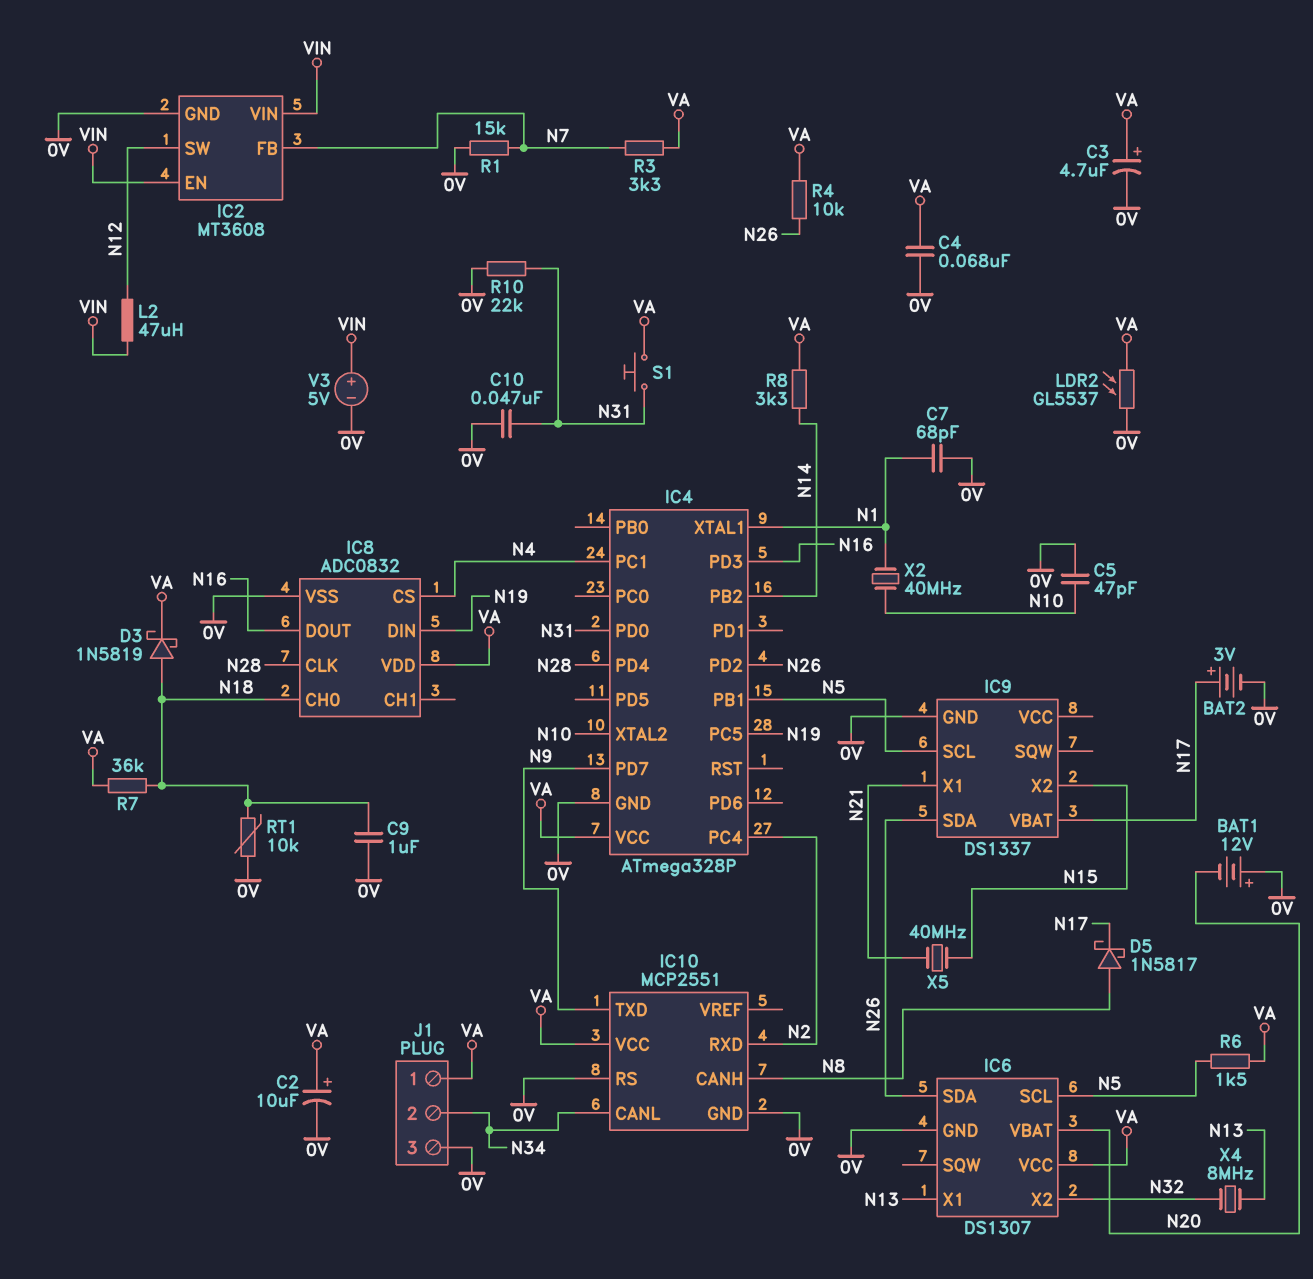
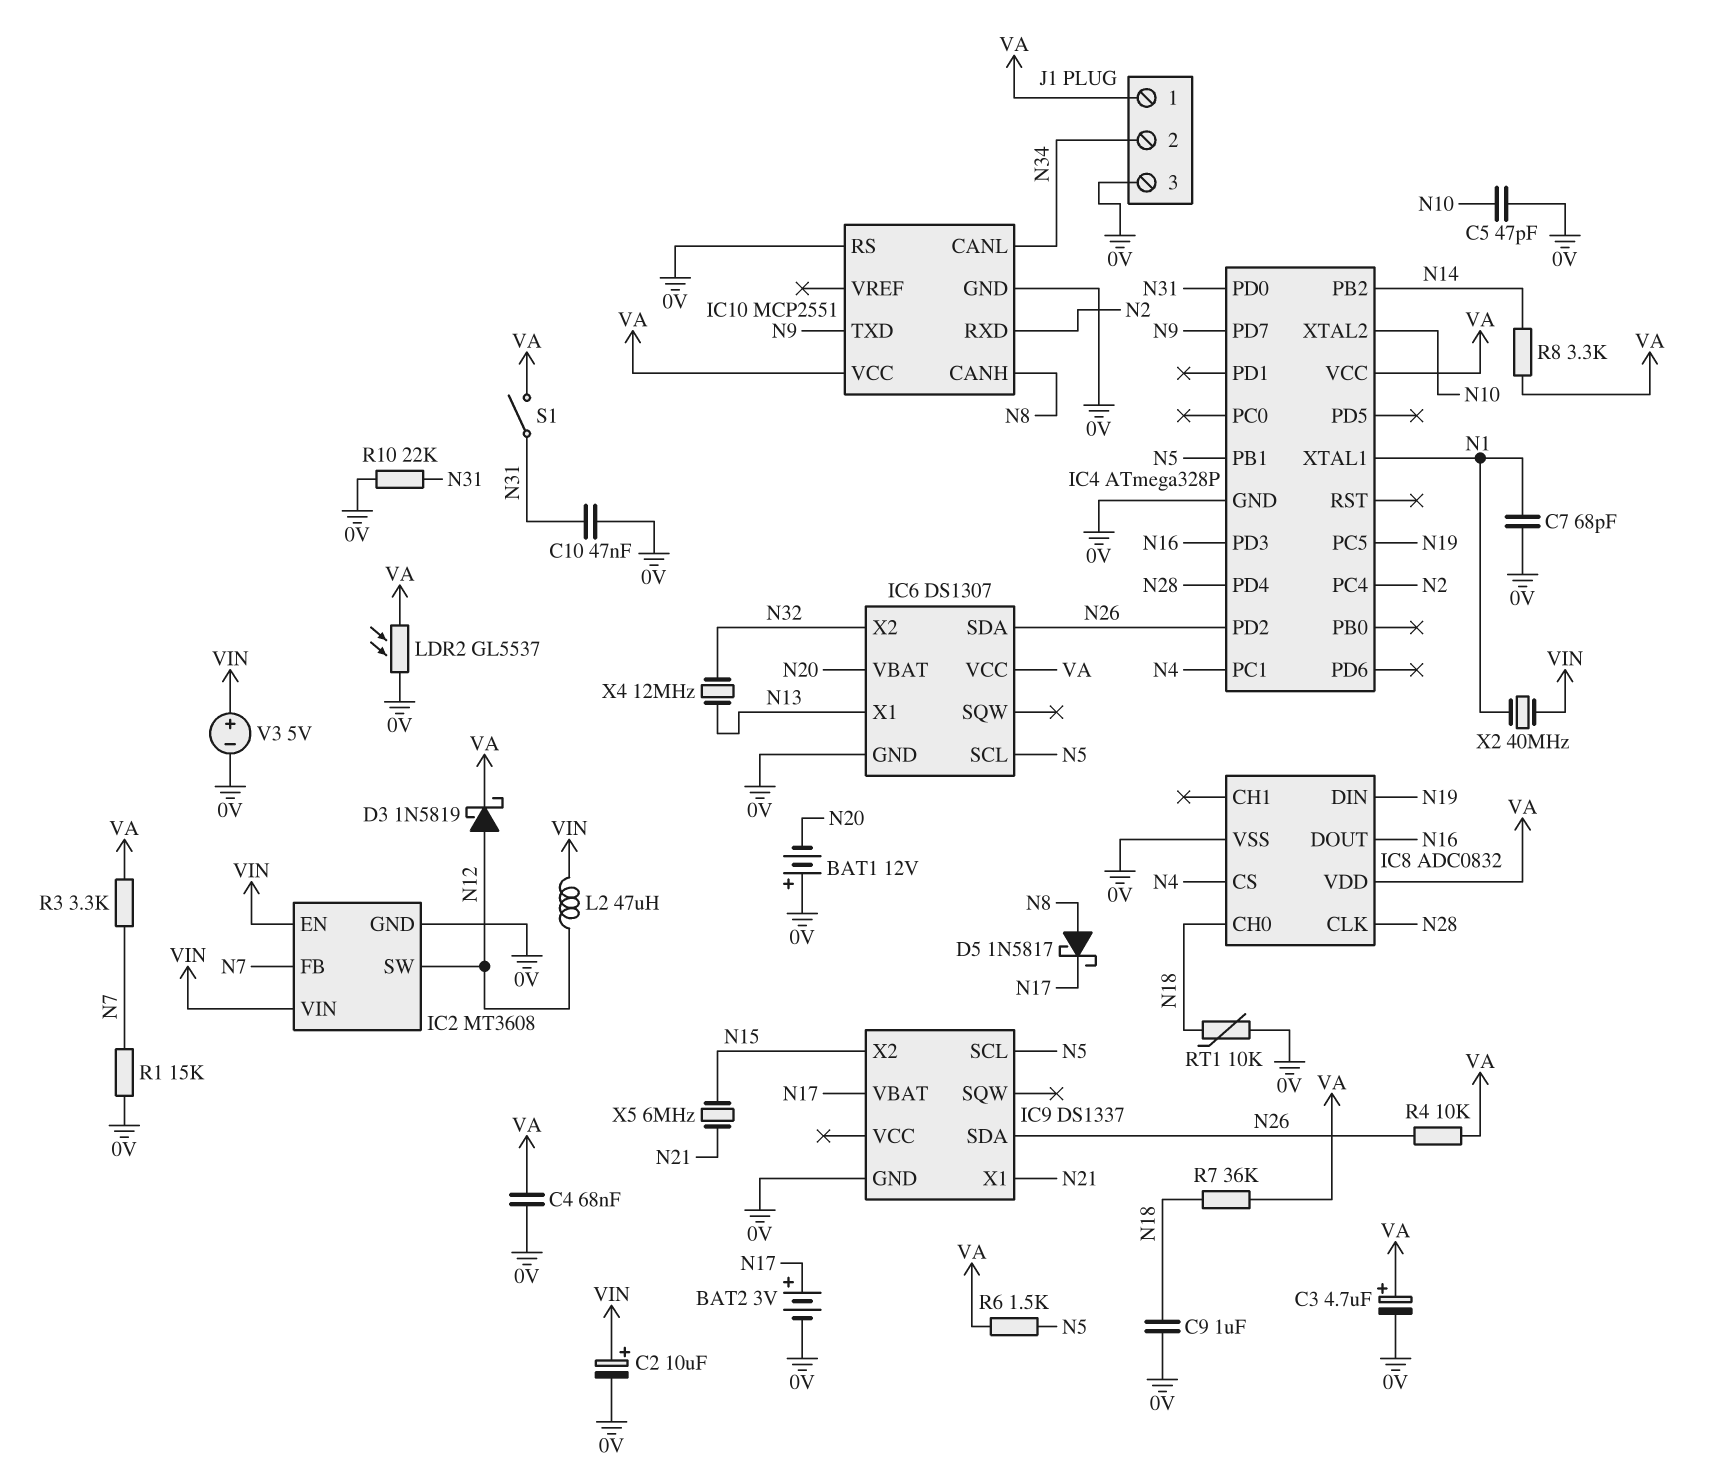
C2: 10uF (plus VA, minus 0V) -> 10uF (plus VIN, minus 0V)
D3: schottky 1N5819 (A N18, K VA) -> schottky 1N5819 (A N12, K VA)
S1: button (N31, VA) -> switch (N31, VA)
X2: 40MHz (N1, N10) -> 40MHz (N1, VIN)
X4: 8MHz (N13, N32) -> 12MHz (N13, N32)
X5: 40MHz (N15, N21) -> 6MHz (N15, N21)

